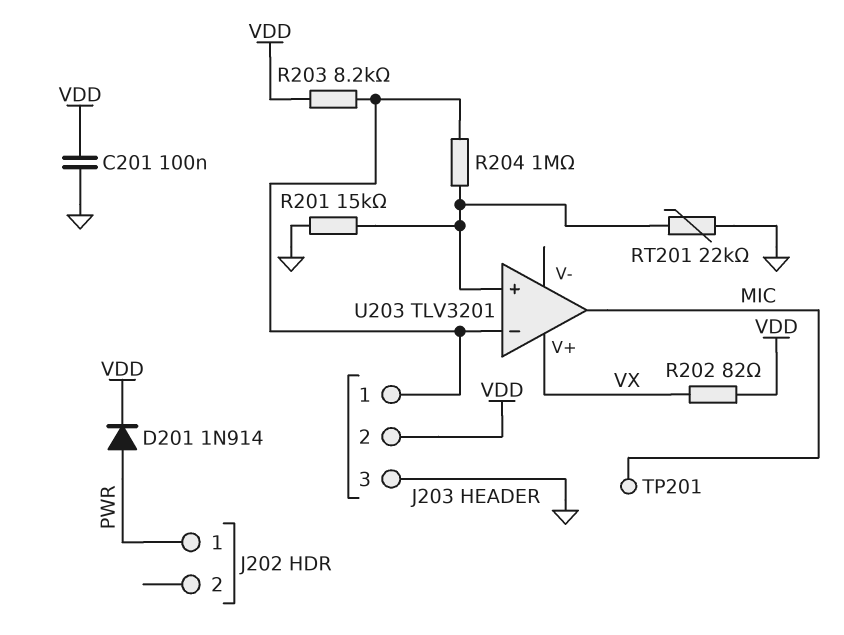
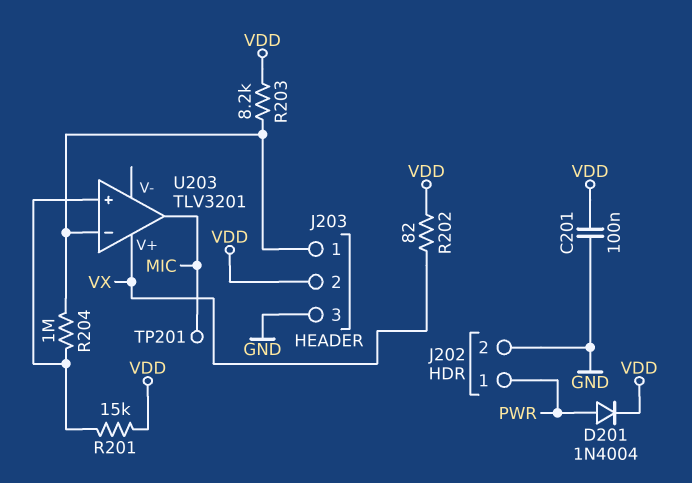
D201: diode 1N914 (A PWR, K VDD) -> diode 1N4004 (A PWR, K VDD)
J202 pin 2: none -> GND
R201: 15k (GND, U203/in+) -> 15k (U203/in+, VDD)
RT201: 22k (GND, U203/in+) -> none

